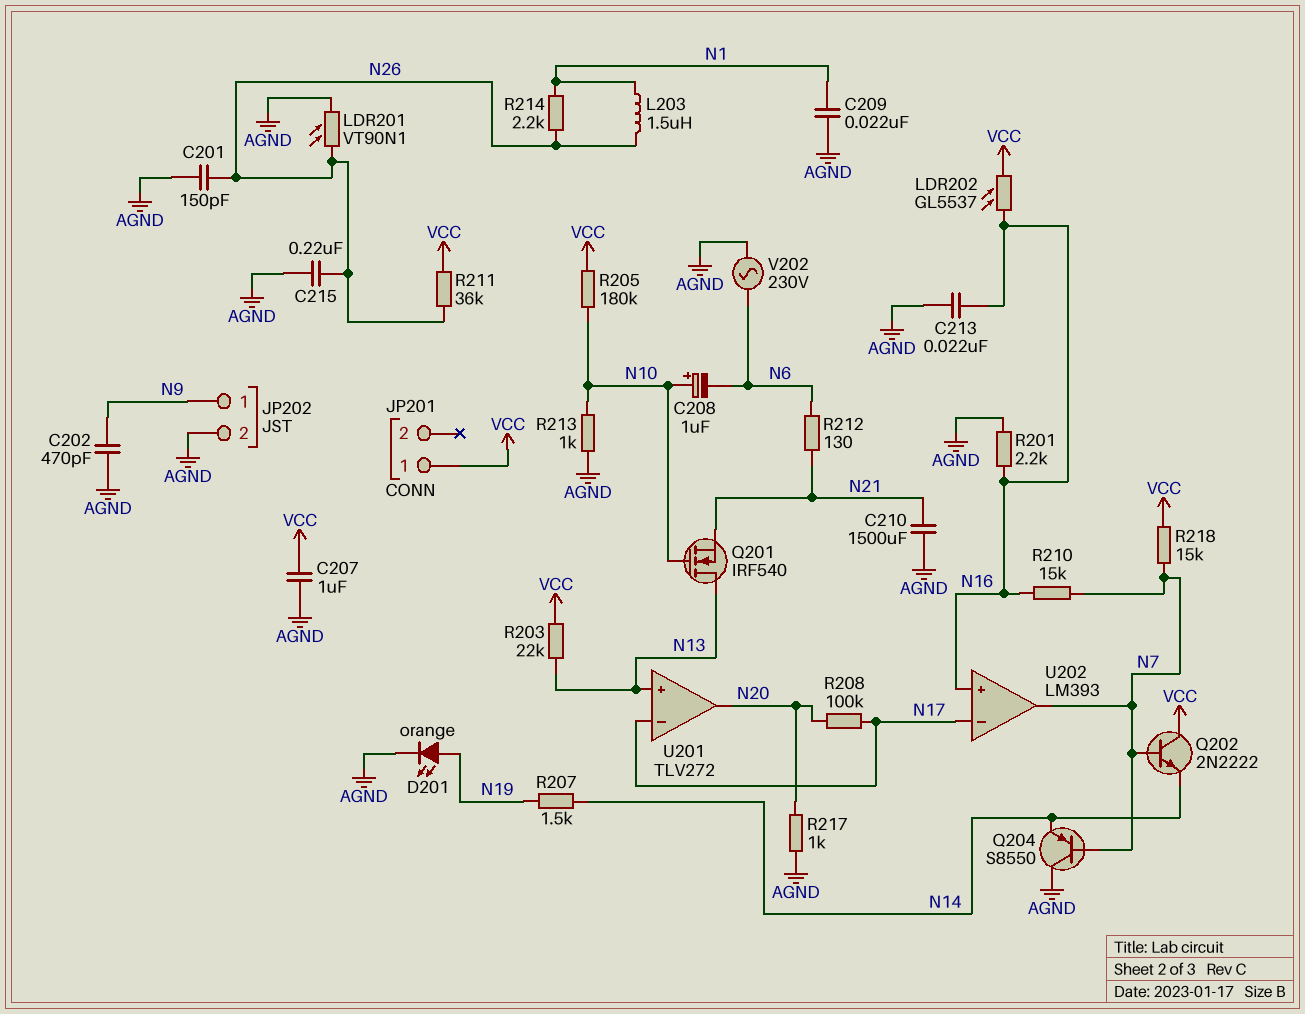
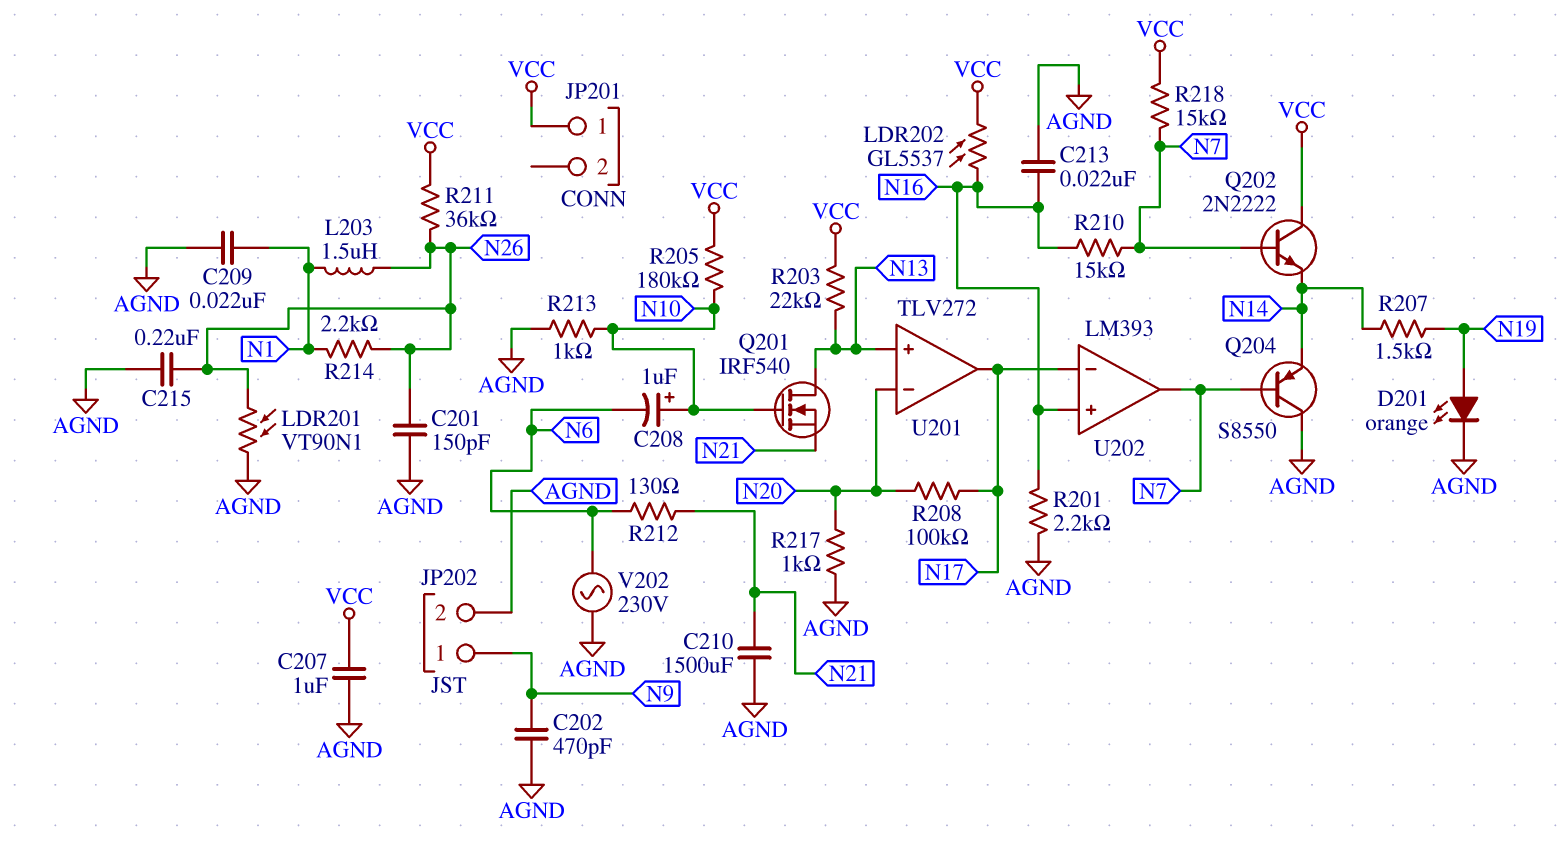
U201 pin in-: N17 -> N20
U201 pin out: N20 -> N17

